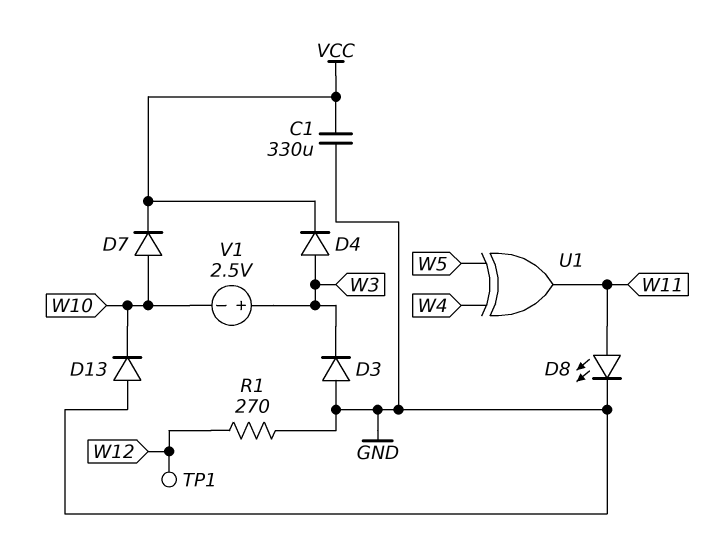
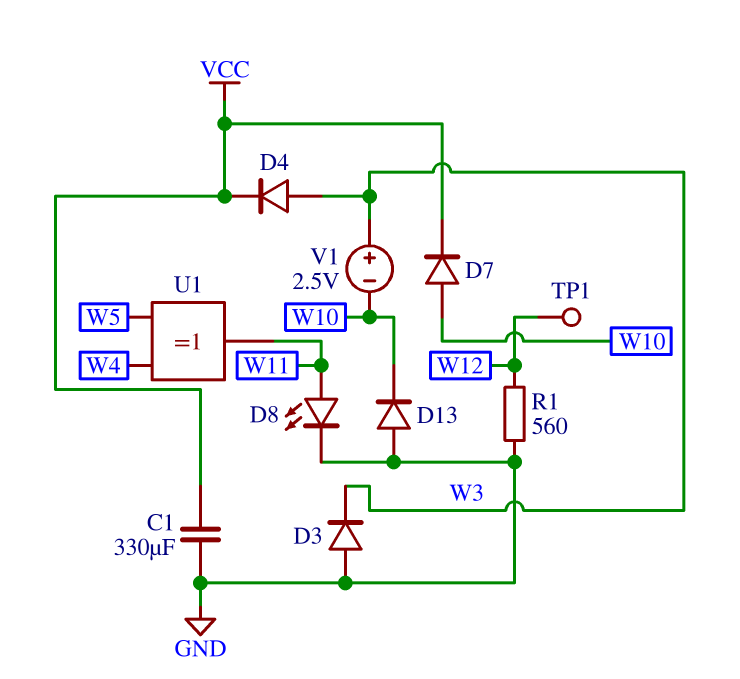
R1: 270 (GND, W12) -> 560 (GND, W12)

